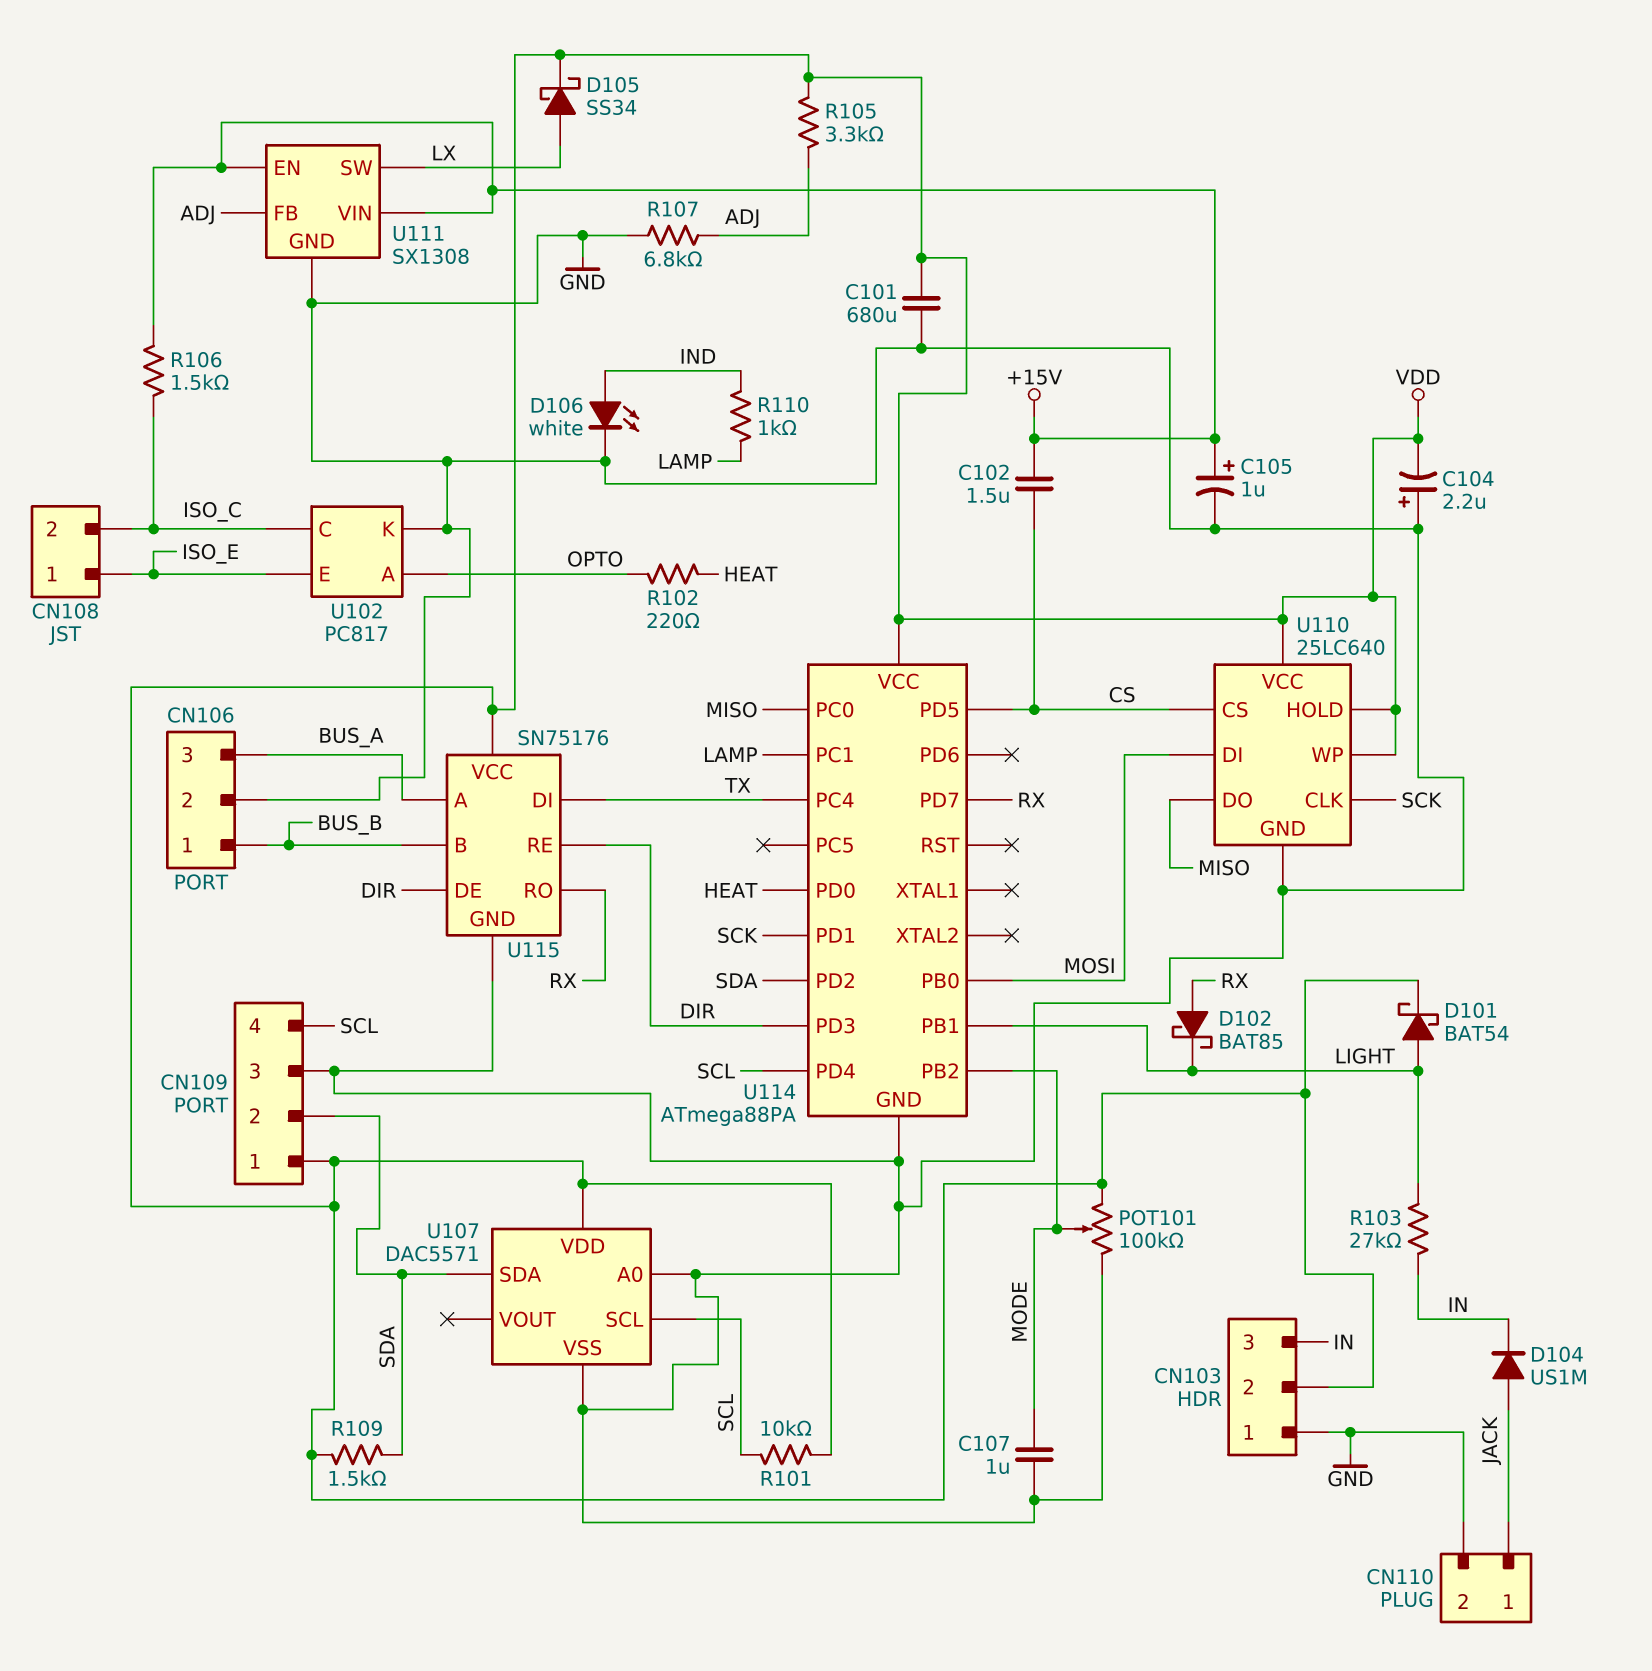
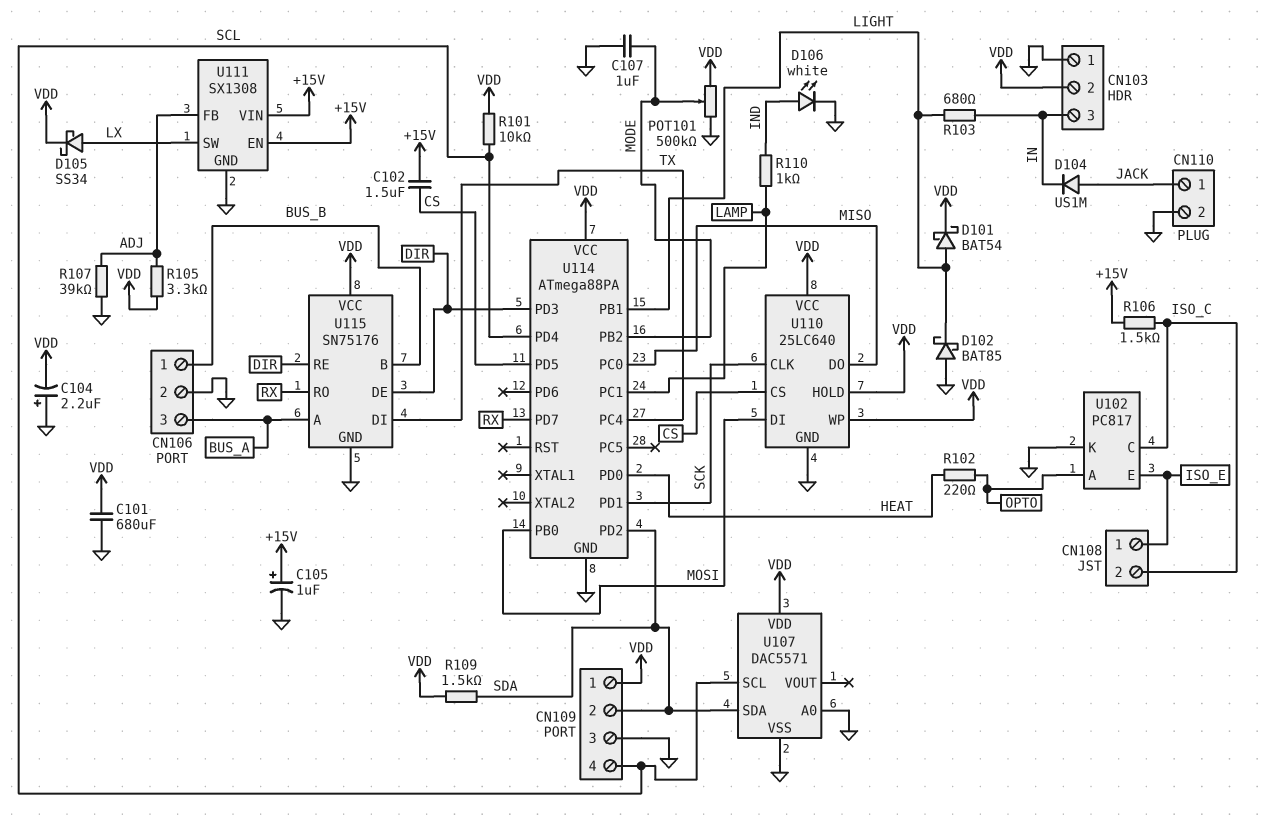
D102: schottky BAT85 (A RX, K LIGHT) -> schottky BAT85 (A GND, K LIGHT)
POT101: 100k (GND, VDD, wiper MODE) -> 500k (GND, VDD, wiper MODE)
R103: 27k (IN, LIGHT) -> 680 (IN, LIGHT)
R107: 6.8k (ADJ, GND) -> 39k (ADJ, GND)

